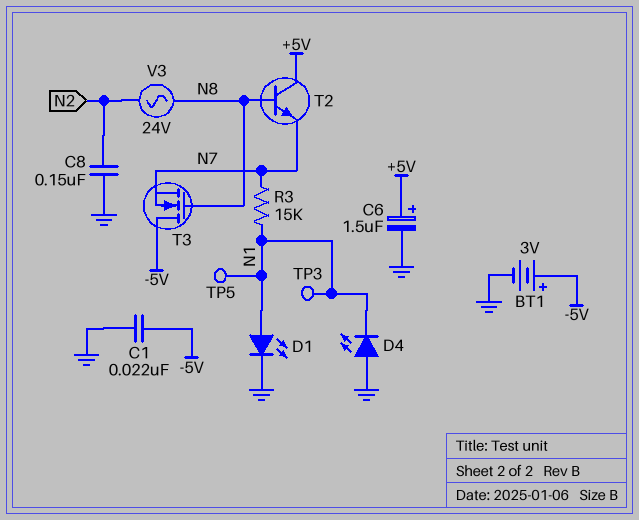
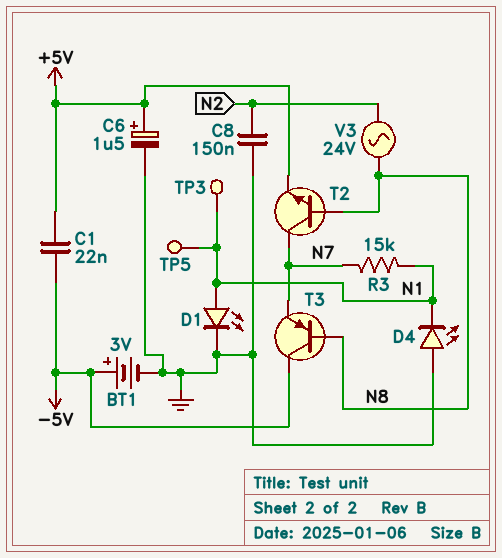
C1: 22nF (-5V, GND) -> 22nF (+5V, -5V)
T2: NPN (B N8, C +5V, E N7) -> NPN (B N8, C N7, E +5V)
T3: NMOS (G N8, D -5V, S N7) -> PNP (B N8, C -5V, E N7)

